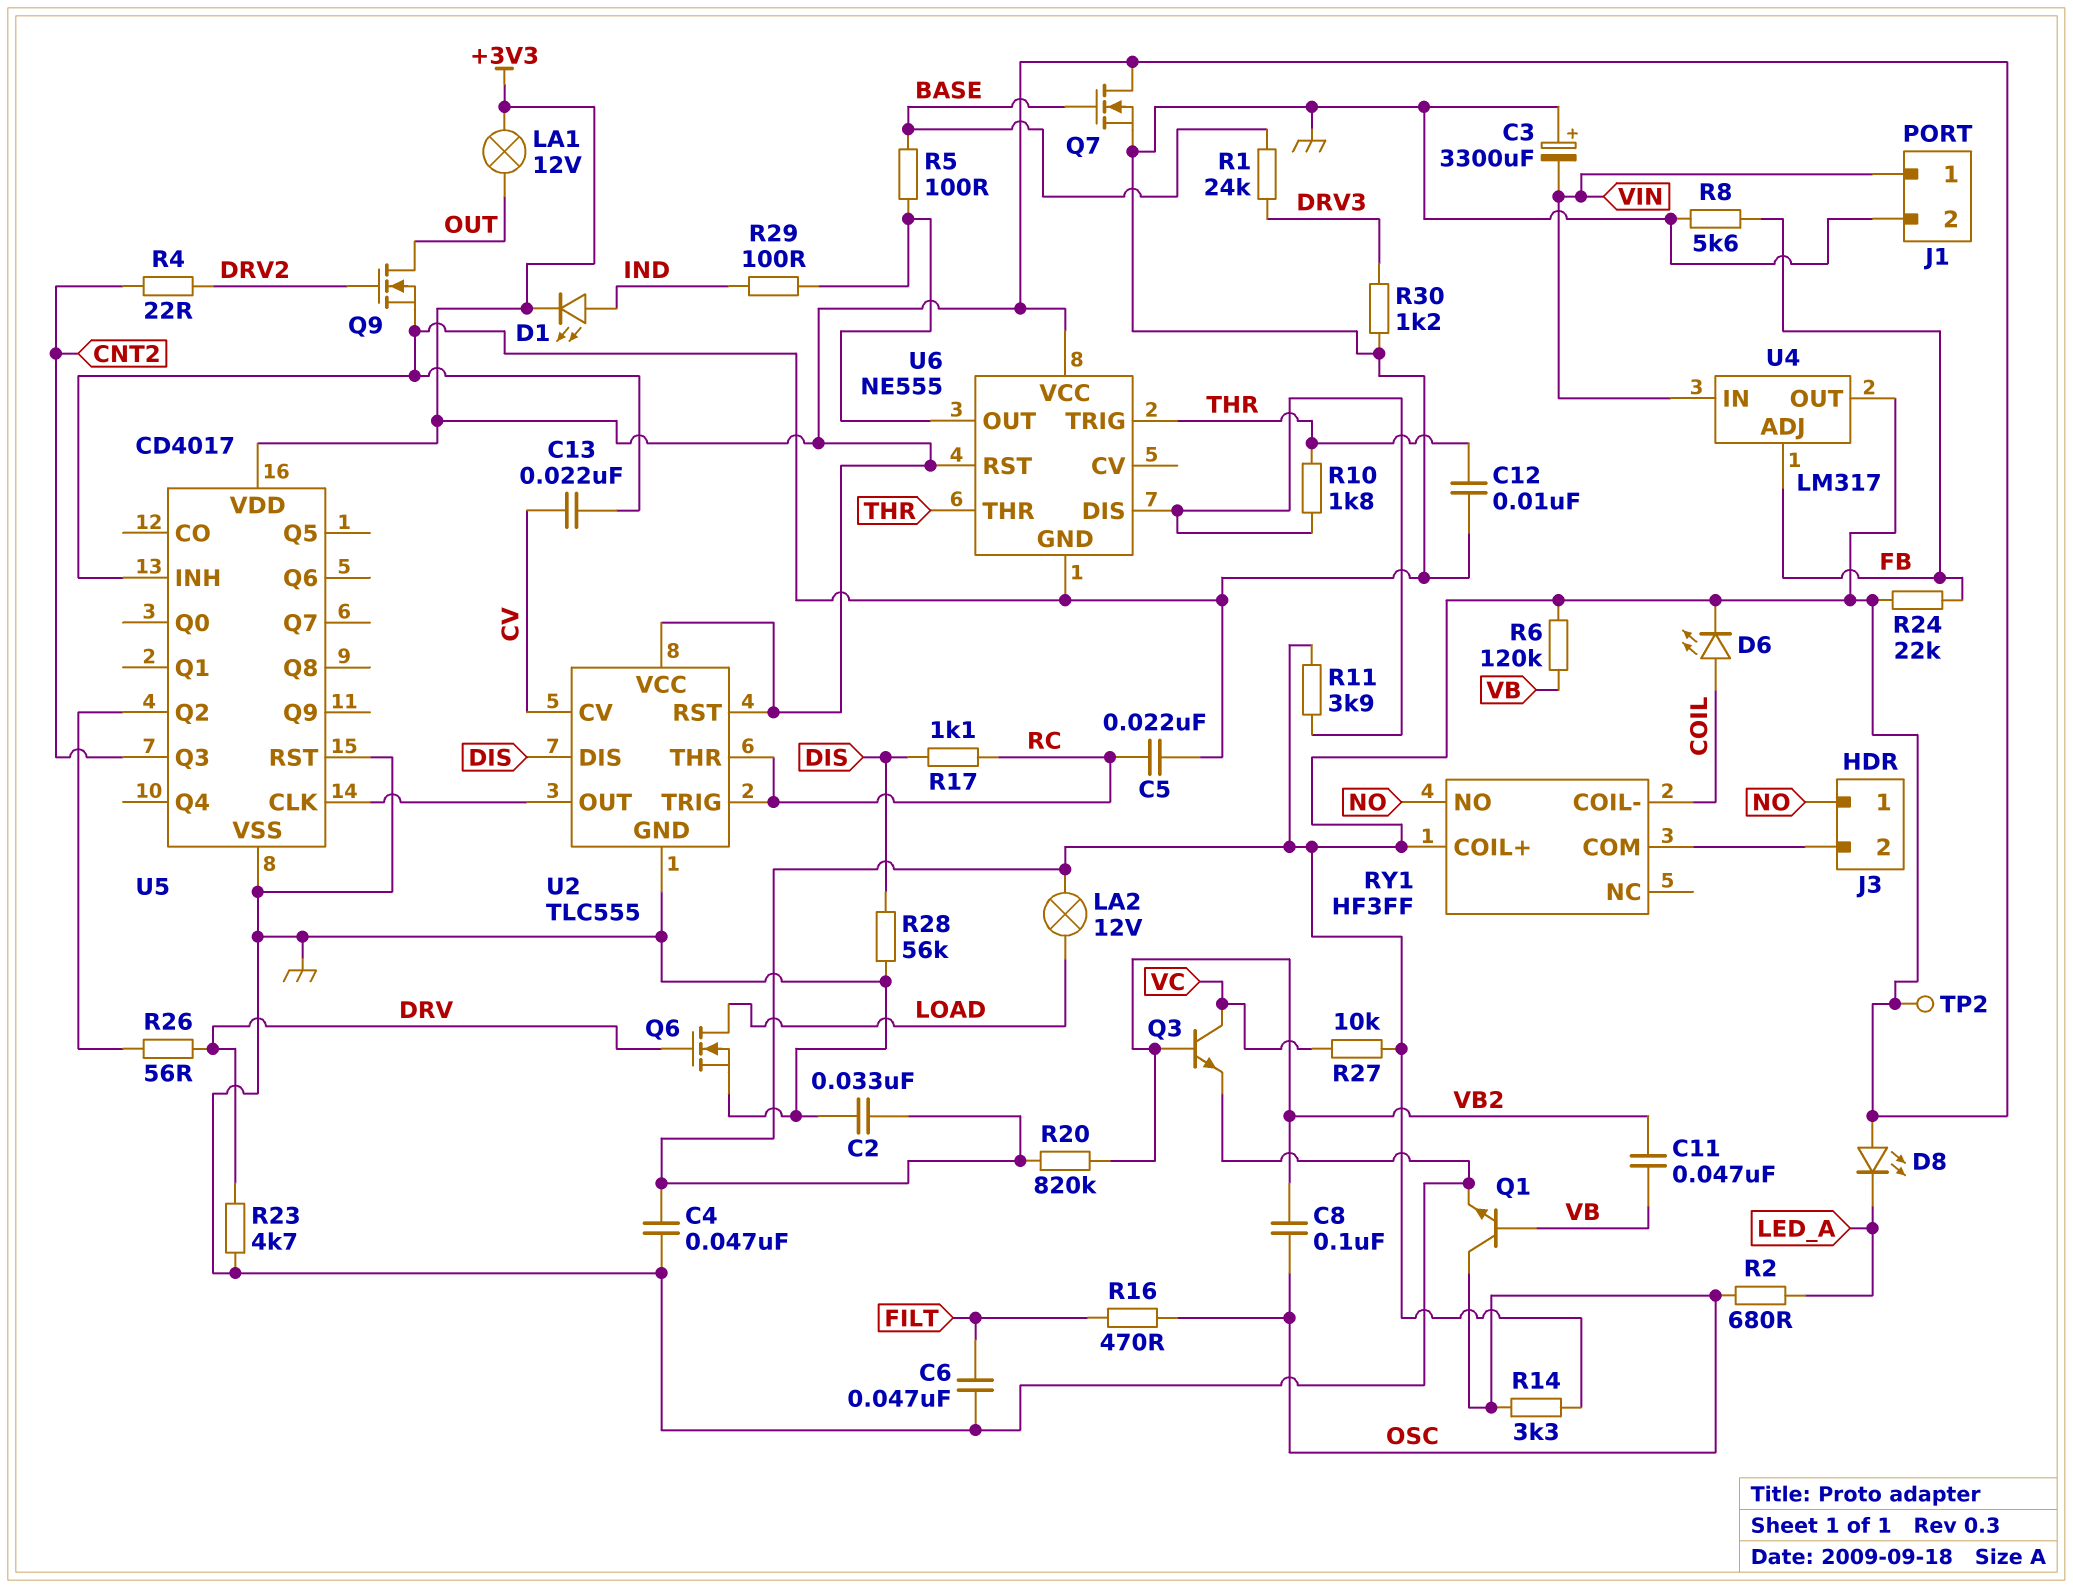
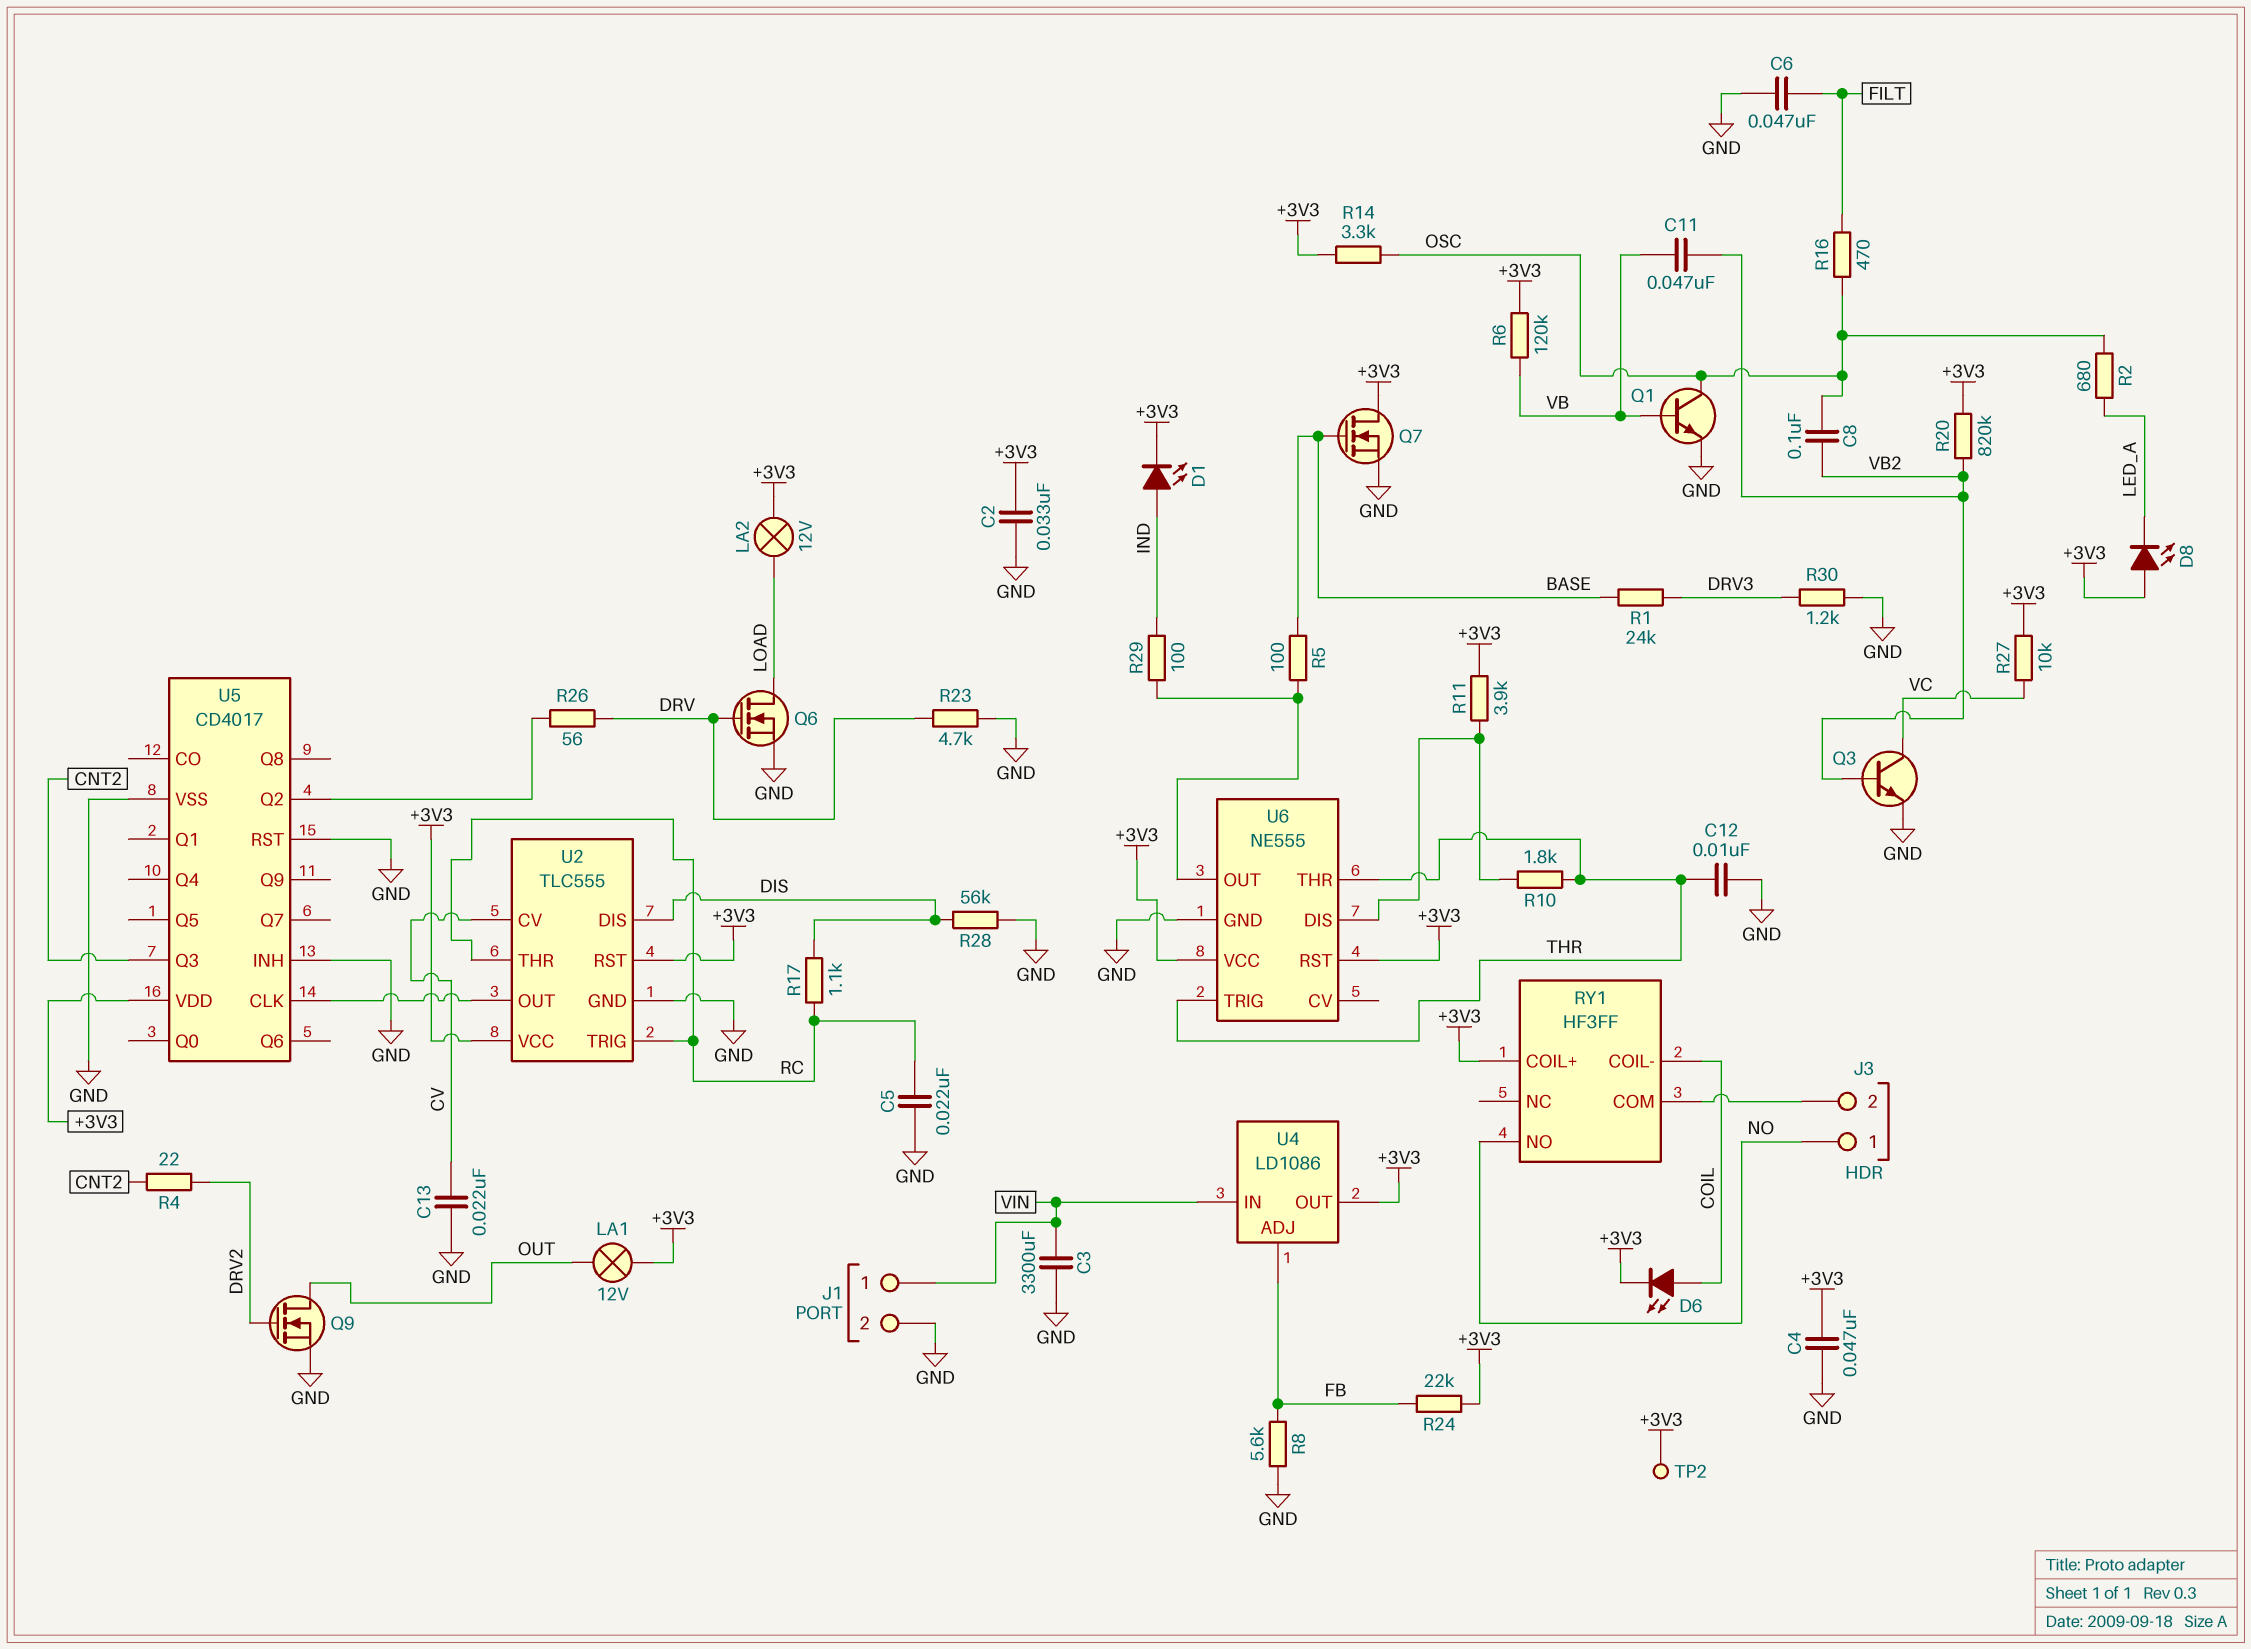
C3: 3300uF (plus GND, minus VIN) -> 3300uF (GND, VIN)
U4: LM317 -> LD1086

